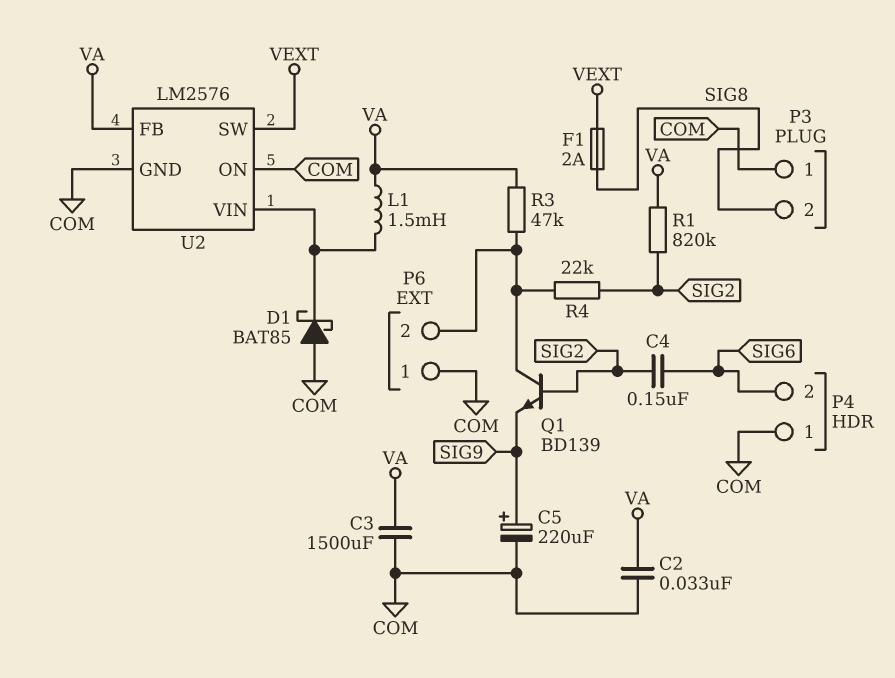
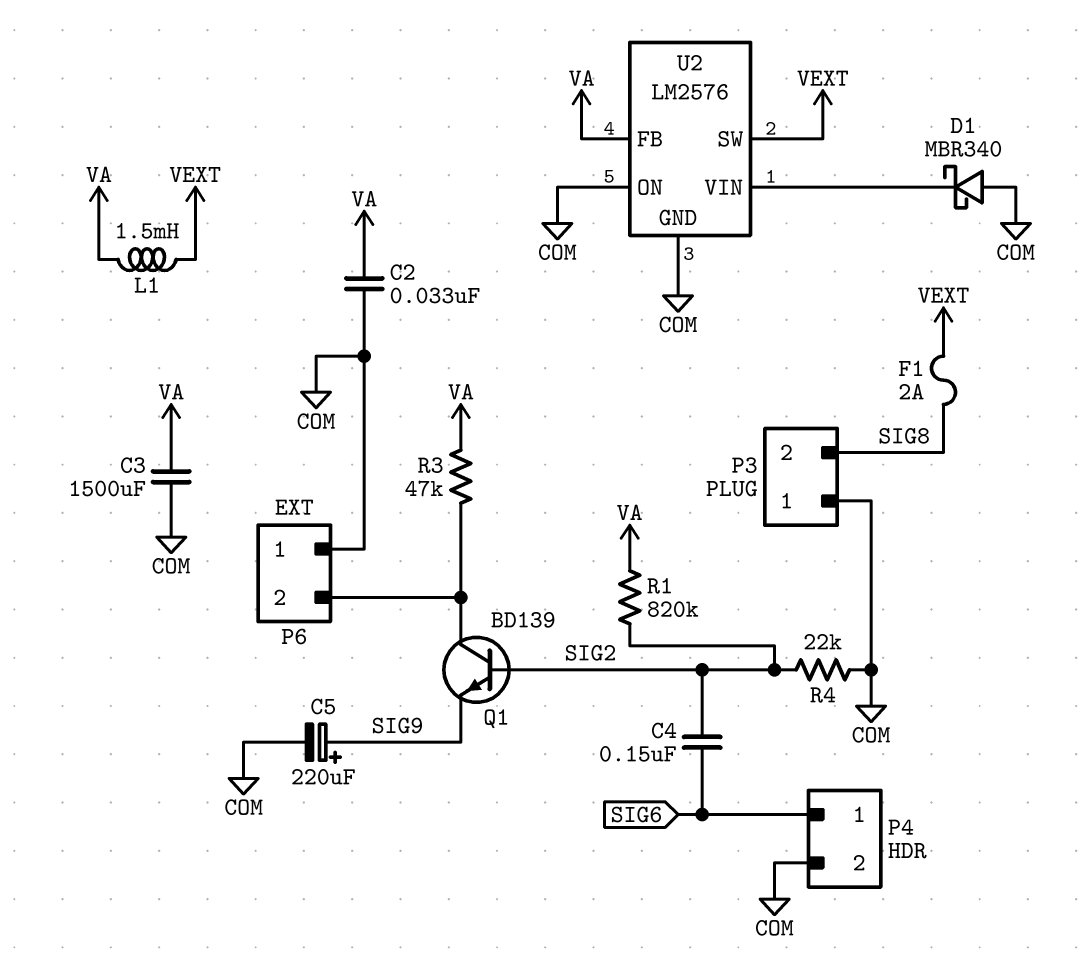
D1: schottky BAT85 (A COM, K U2/VIN) -> schottky MBR340 (A COM, K U2/VIN)
L1: 1.5mH (U2/VIN, VA) -> 1.5mH (VA, VEXT)
P4 pin 1: COM -> SIG6
P4 pin 2: SIG6 -> COM
R4: 22k (P6/2, SIG2) -> 22k (COM, SIG2)

